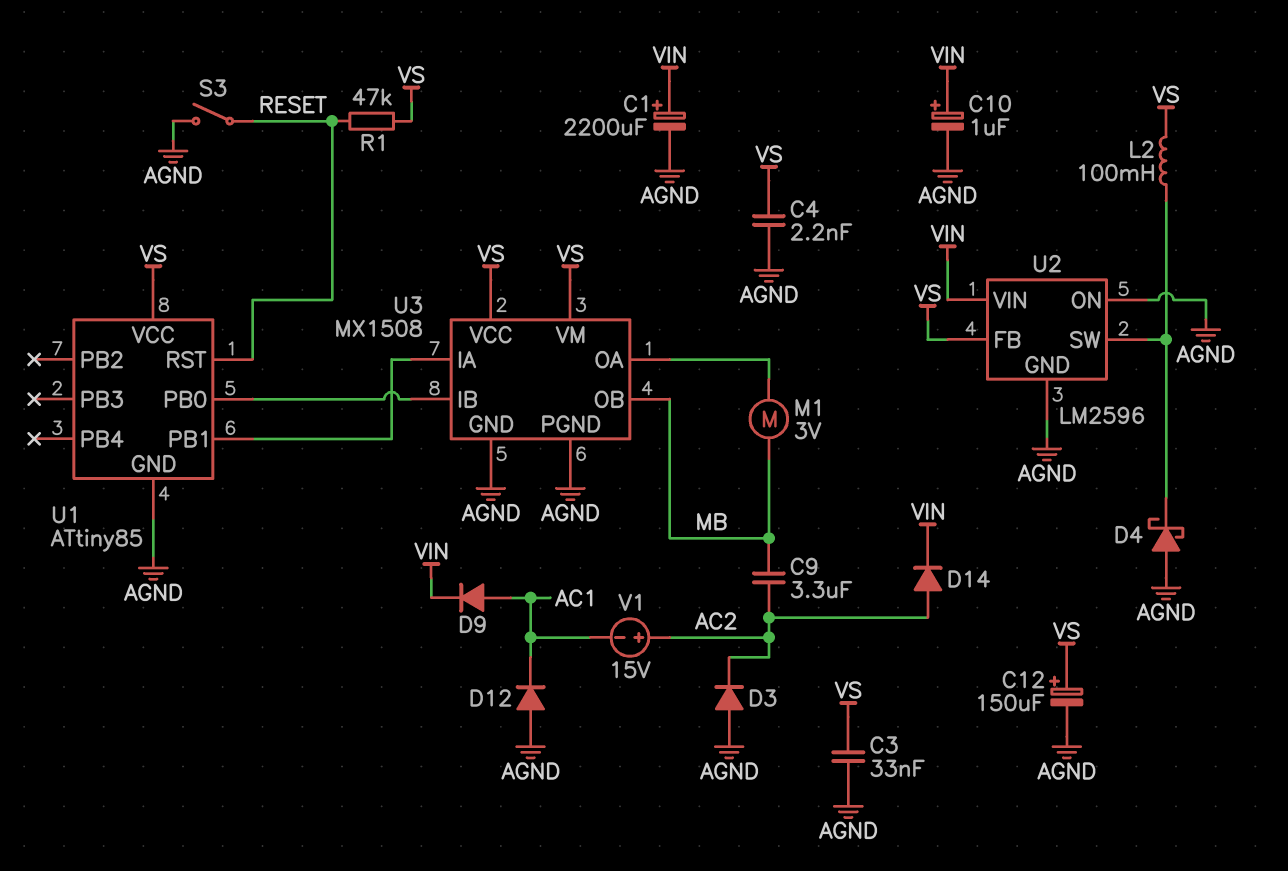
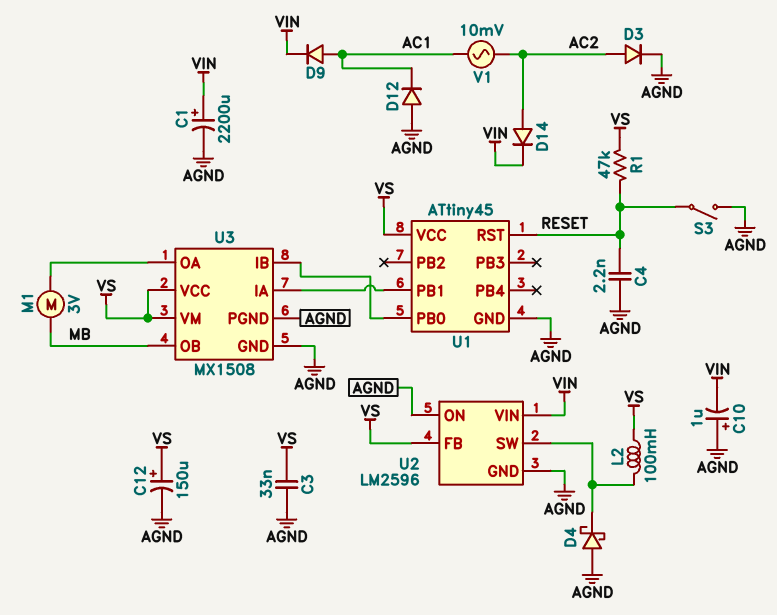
C4: 2.2nF (AGND, VS) -> 2.2nF (AGND, RESET)
C9: 3.3uF (AC2, MB) -> none
C10: 1uF (plus VIN, minus AGND) -> 1uF (plus AGND, minus VIN)
D3: diode (A AGND, K AC2) -> diode (A AC2, K AGND)
U1: ATtiny85 -> ATtiny45
V1: 15V (plus AC2, minus AC1) -> AC 10mV (AC1, AC2)

